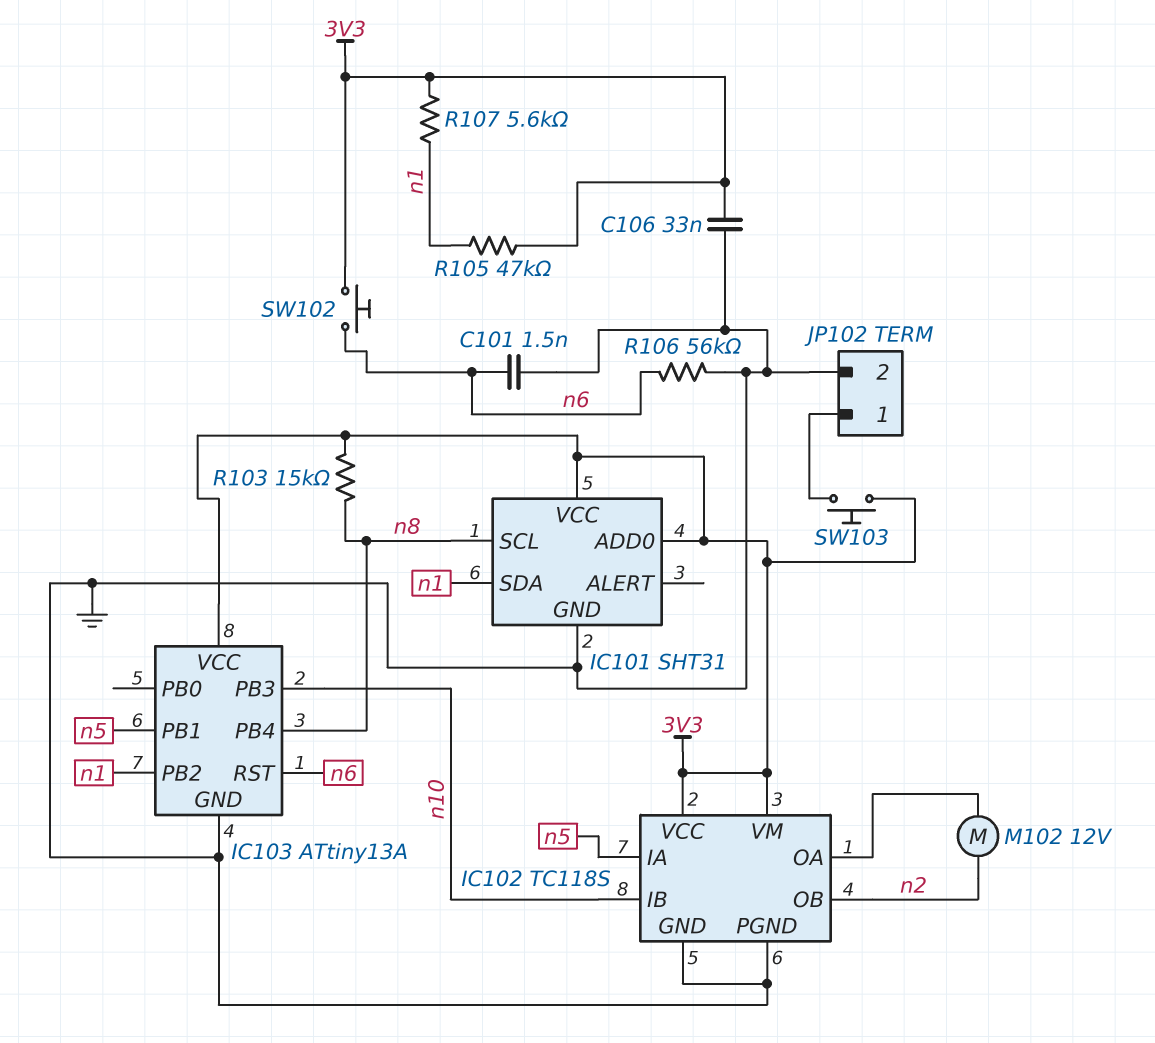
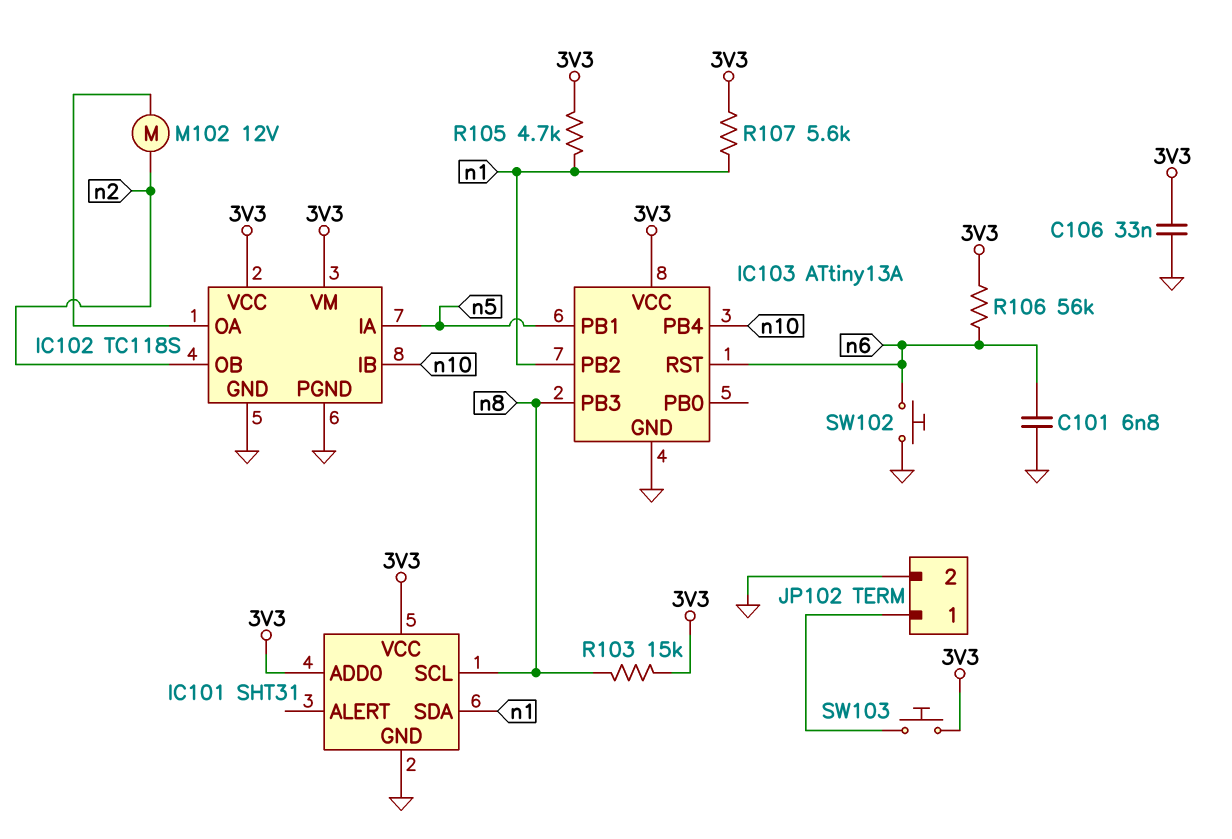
C101: 1.5nF (GND, n6) -> 6.8nF (GND, n6)
IC103 pin PB3: n10 -> n8
IC103 pin PB4: n8 -> n10
R105: 47k (3V3, n1) -> 4.7k (3V3, n1)
R106: 56k (GND, n6) -> 56k (3V3, n6)
SW102: button (3V3, n6) -> button (GND, n6)

